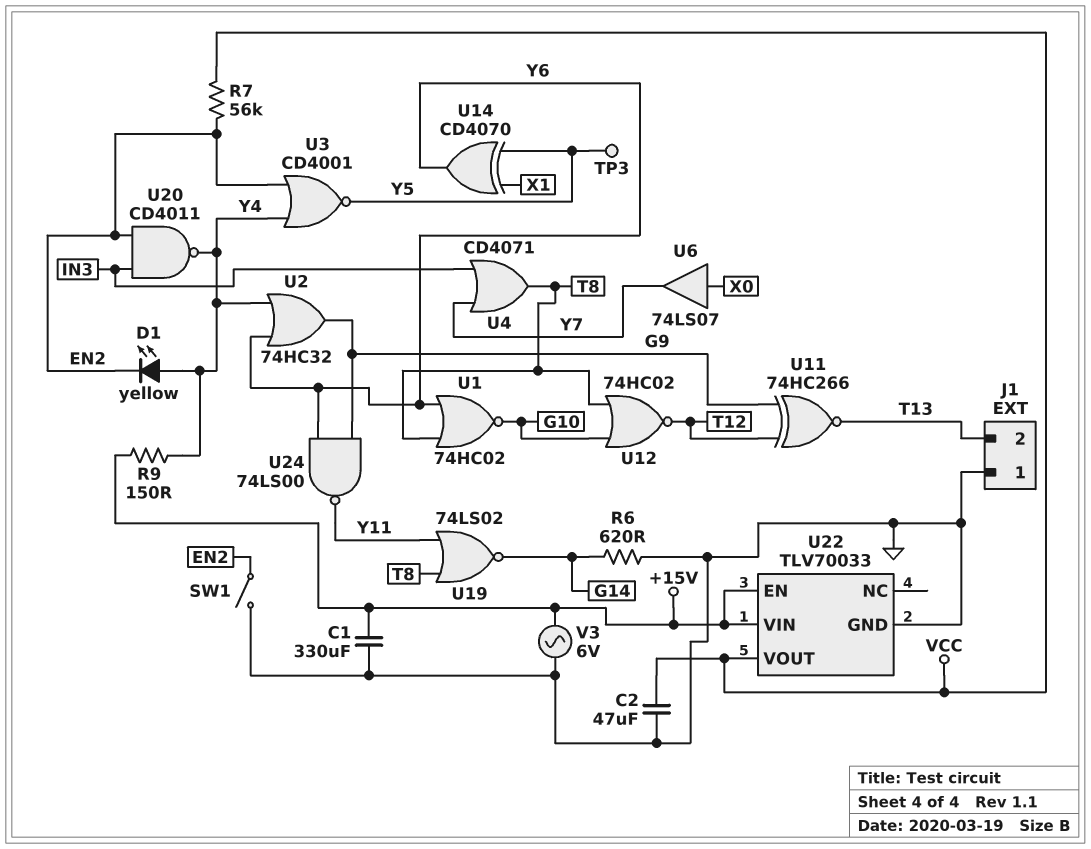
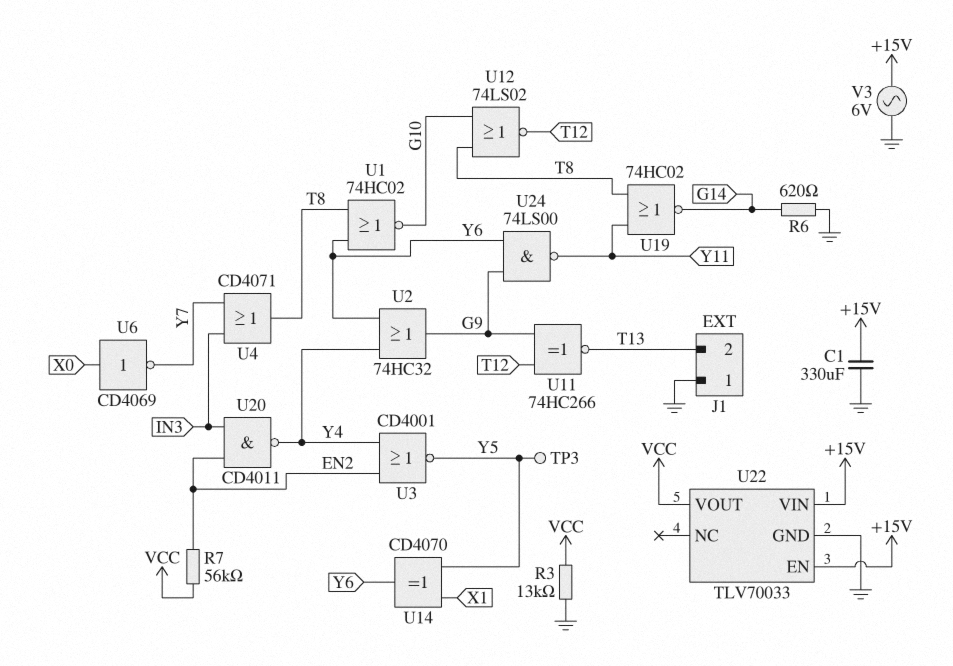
C2: 47uF (GND, VCC) -> none
D1: LED yellow (A Y4, K EN2) -> none
R3: none -> 13k (GND, VCC)
R9: 150 (+15V, Y4) -> none
SW1: switch (EN2, GND) -> none
U6: buffer 74LS07 (in X0, out Y7) -> NOT CD4069 (in X0, out Y7)
U12: NOR 74HC02 (in G10, in T8, out T12) -> NOR 74LS02 (in G10, in T8, out T12)
U19: NOR 74LS02 (in T8, in Y11, out G14) -> NOR 74HC02 (in T8, in Y11, out G14)

